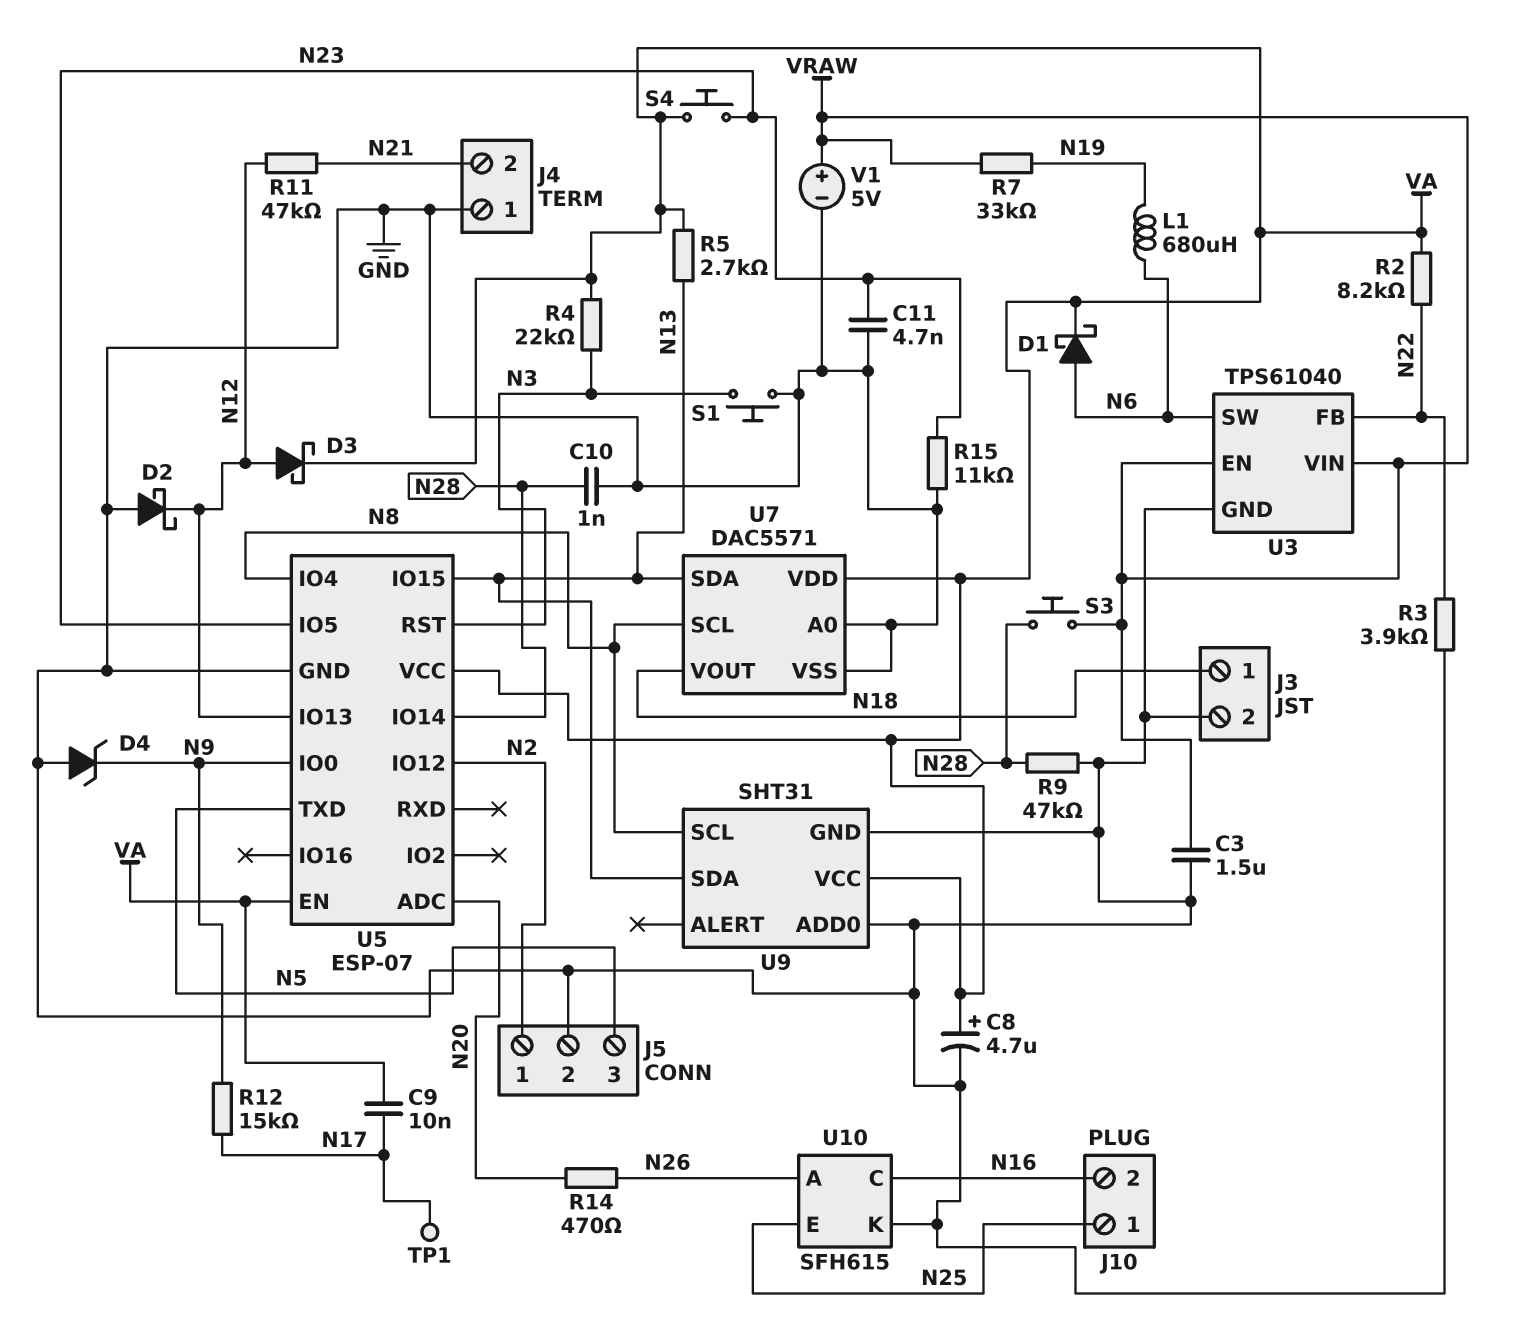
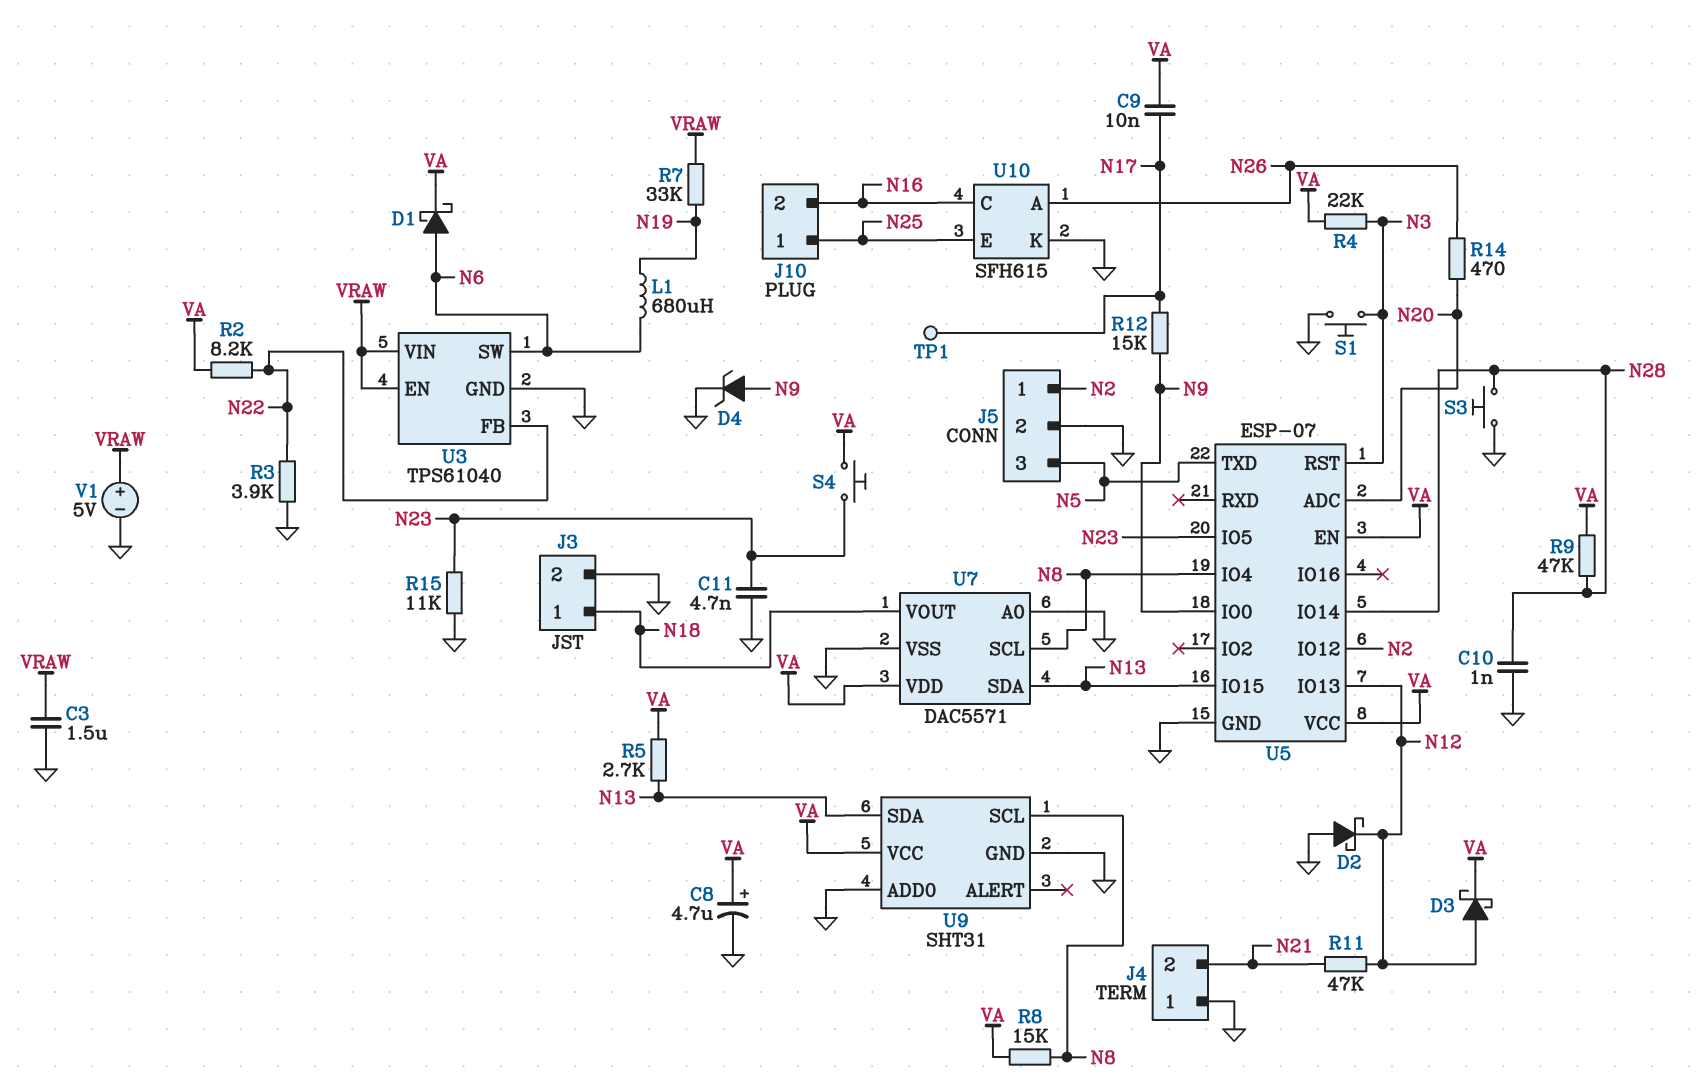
D4: zener (A GND, K N9) -> zener (A N9, K GND)
R8: none -> 15k (N8, VA)
R9: 47k (GND, N28) -> 47k (N28, VA)
S3: button (N28, VRAW) -> button (GND, N28)

